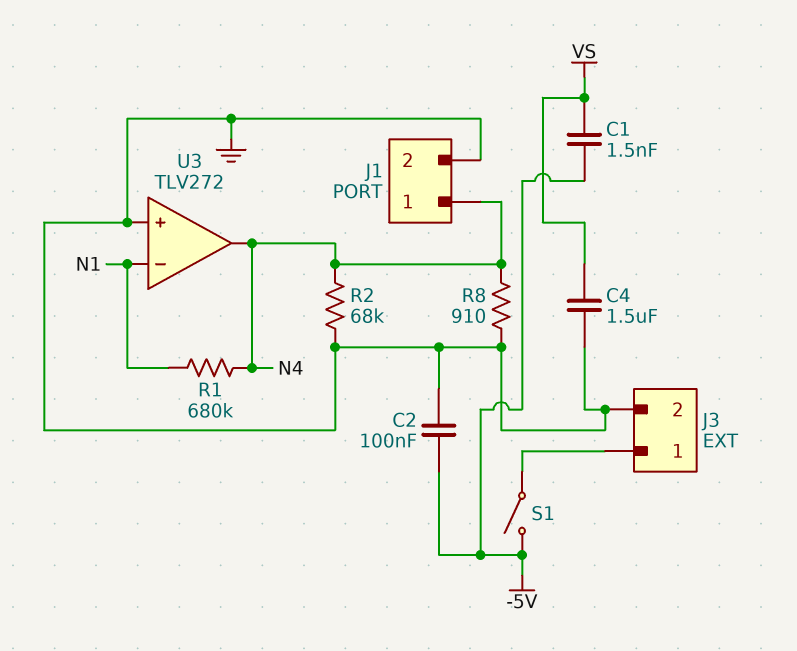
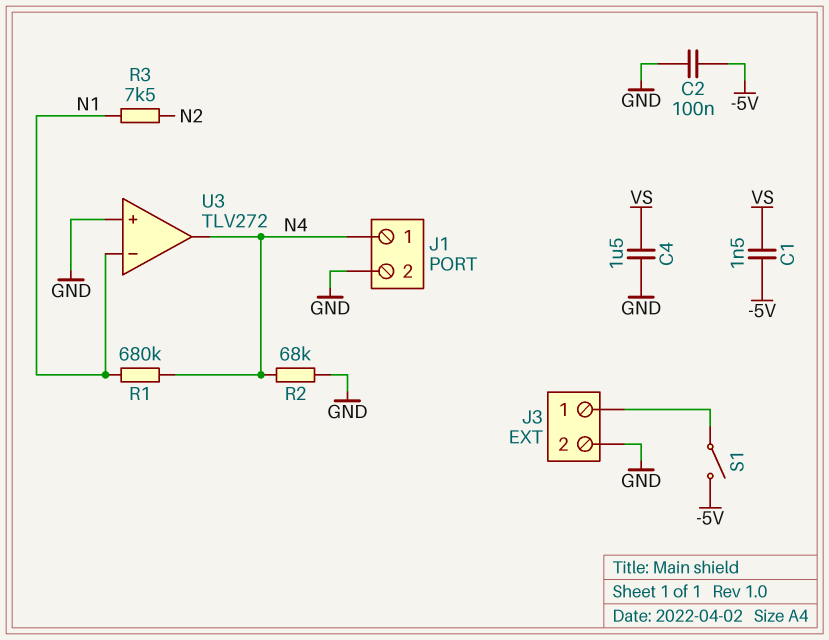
R3: none -> 7.5k (N1, N2)
R8: 910 (GND, N4) -> none

